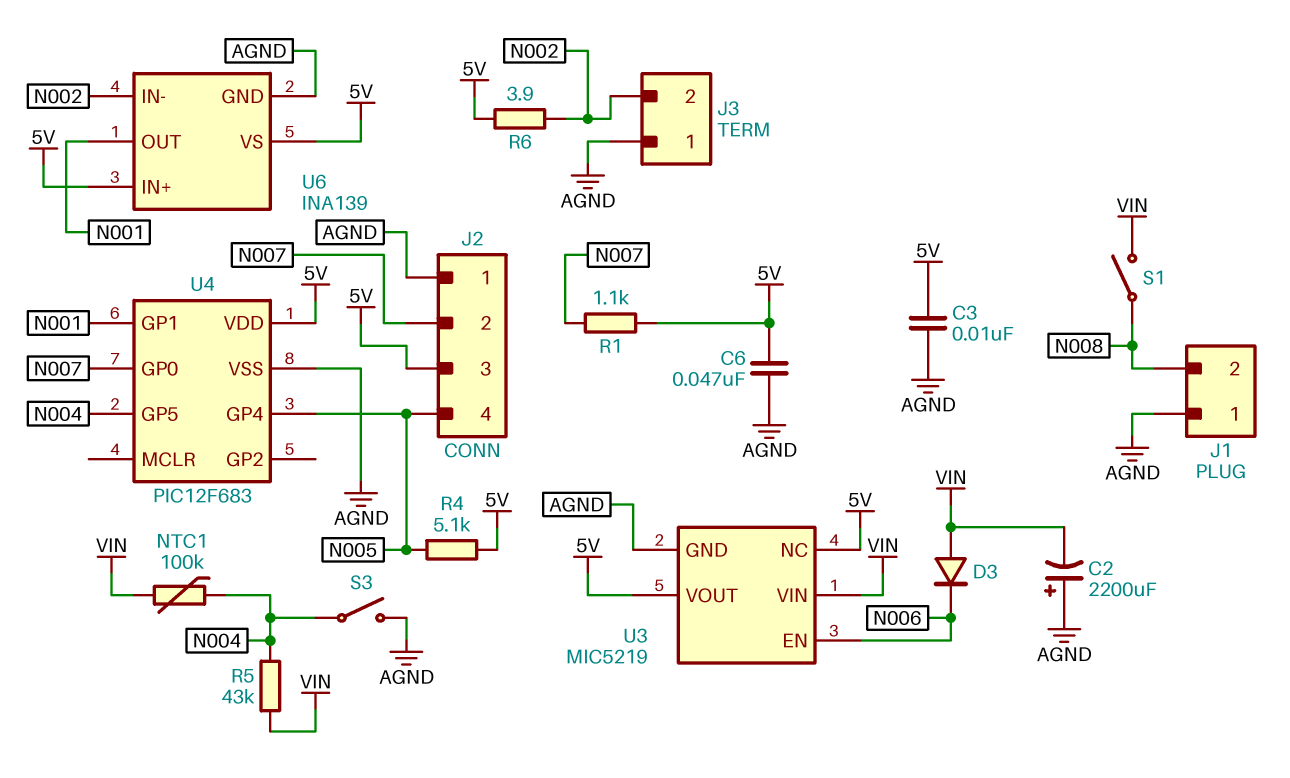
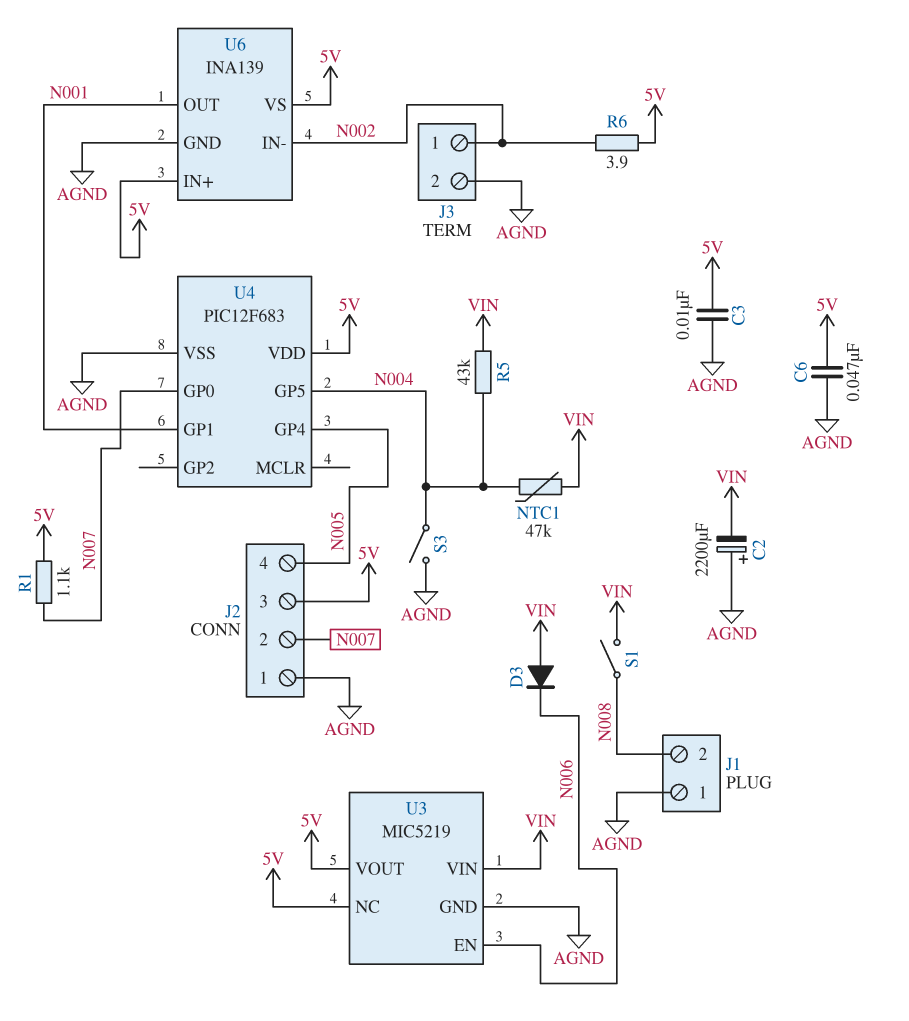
J3 pin 1: AGND -> N002
J3 pin 2: N002 -> AGND
NTC1: 100k (N004, VIN) -> 47k (N004, VIN)
R4: 5.1k (5V, N005) -> none

